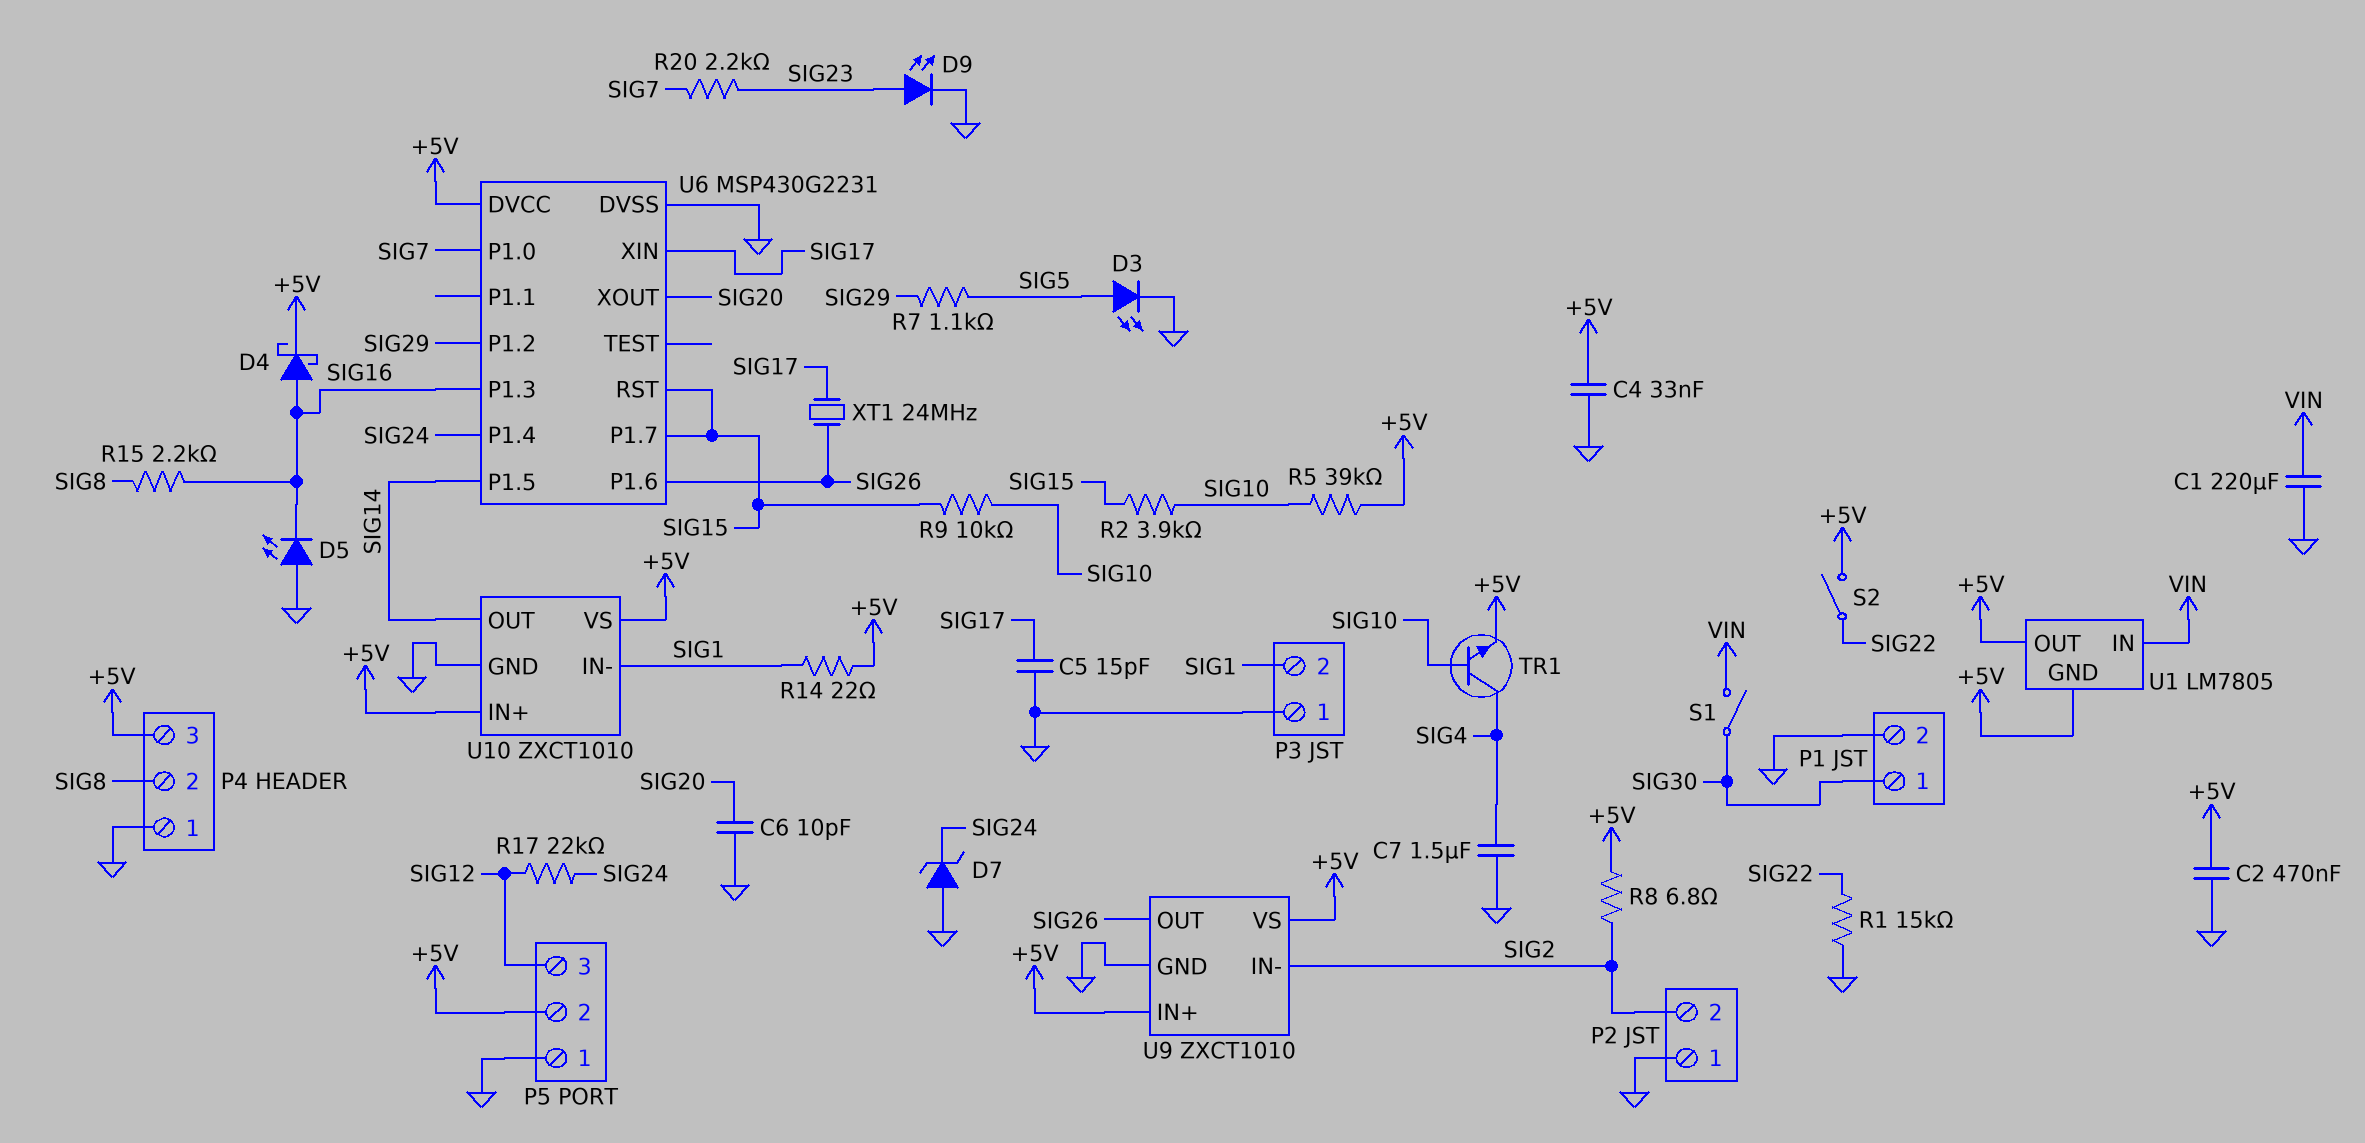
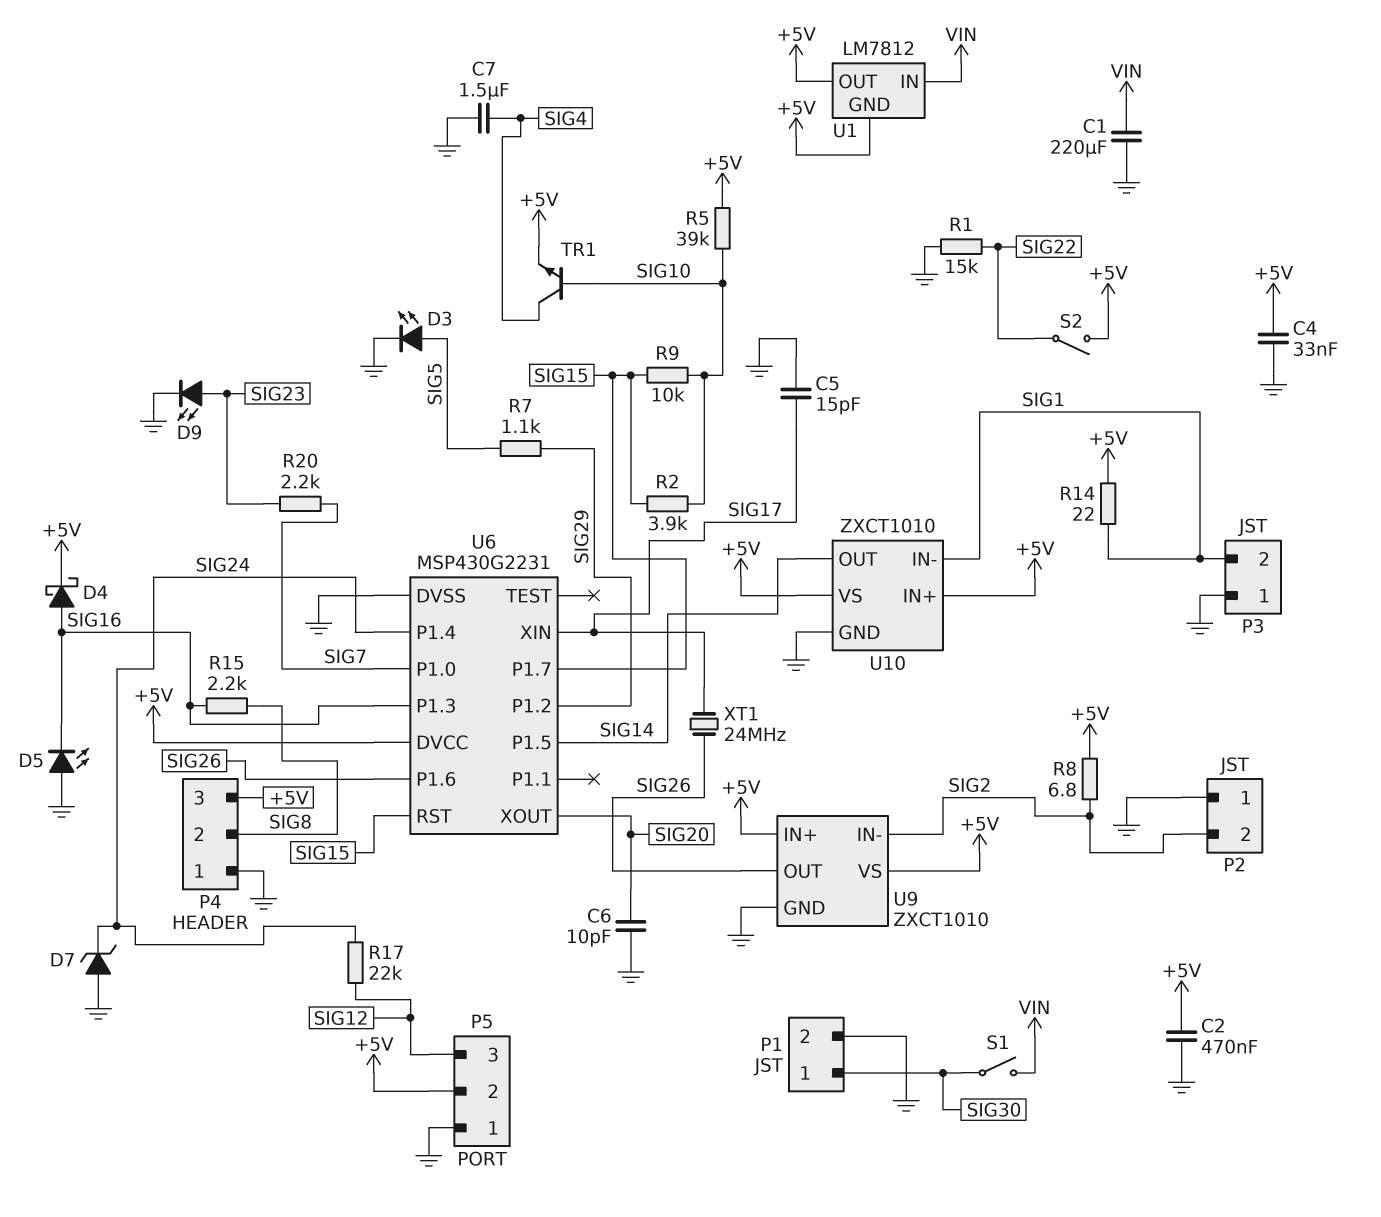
U1: LM7805 -> LM7812

